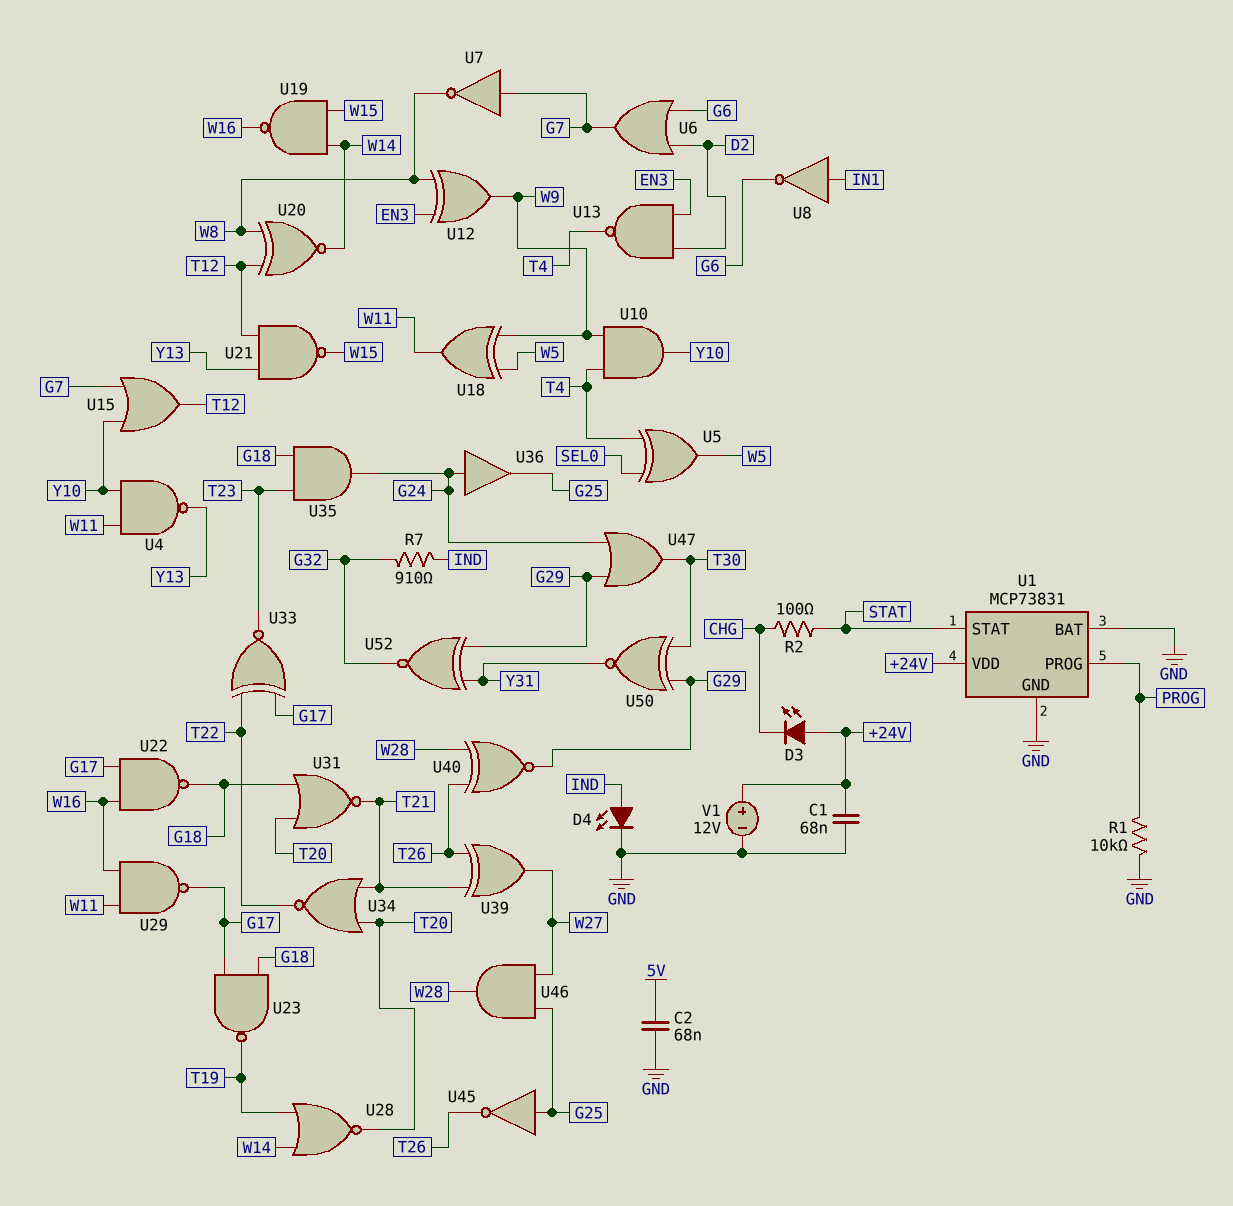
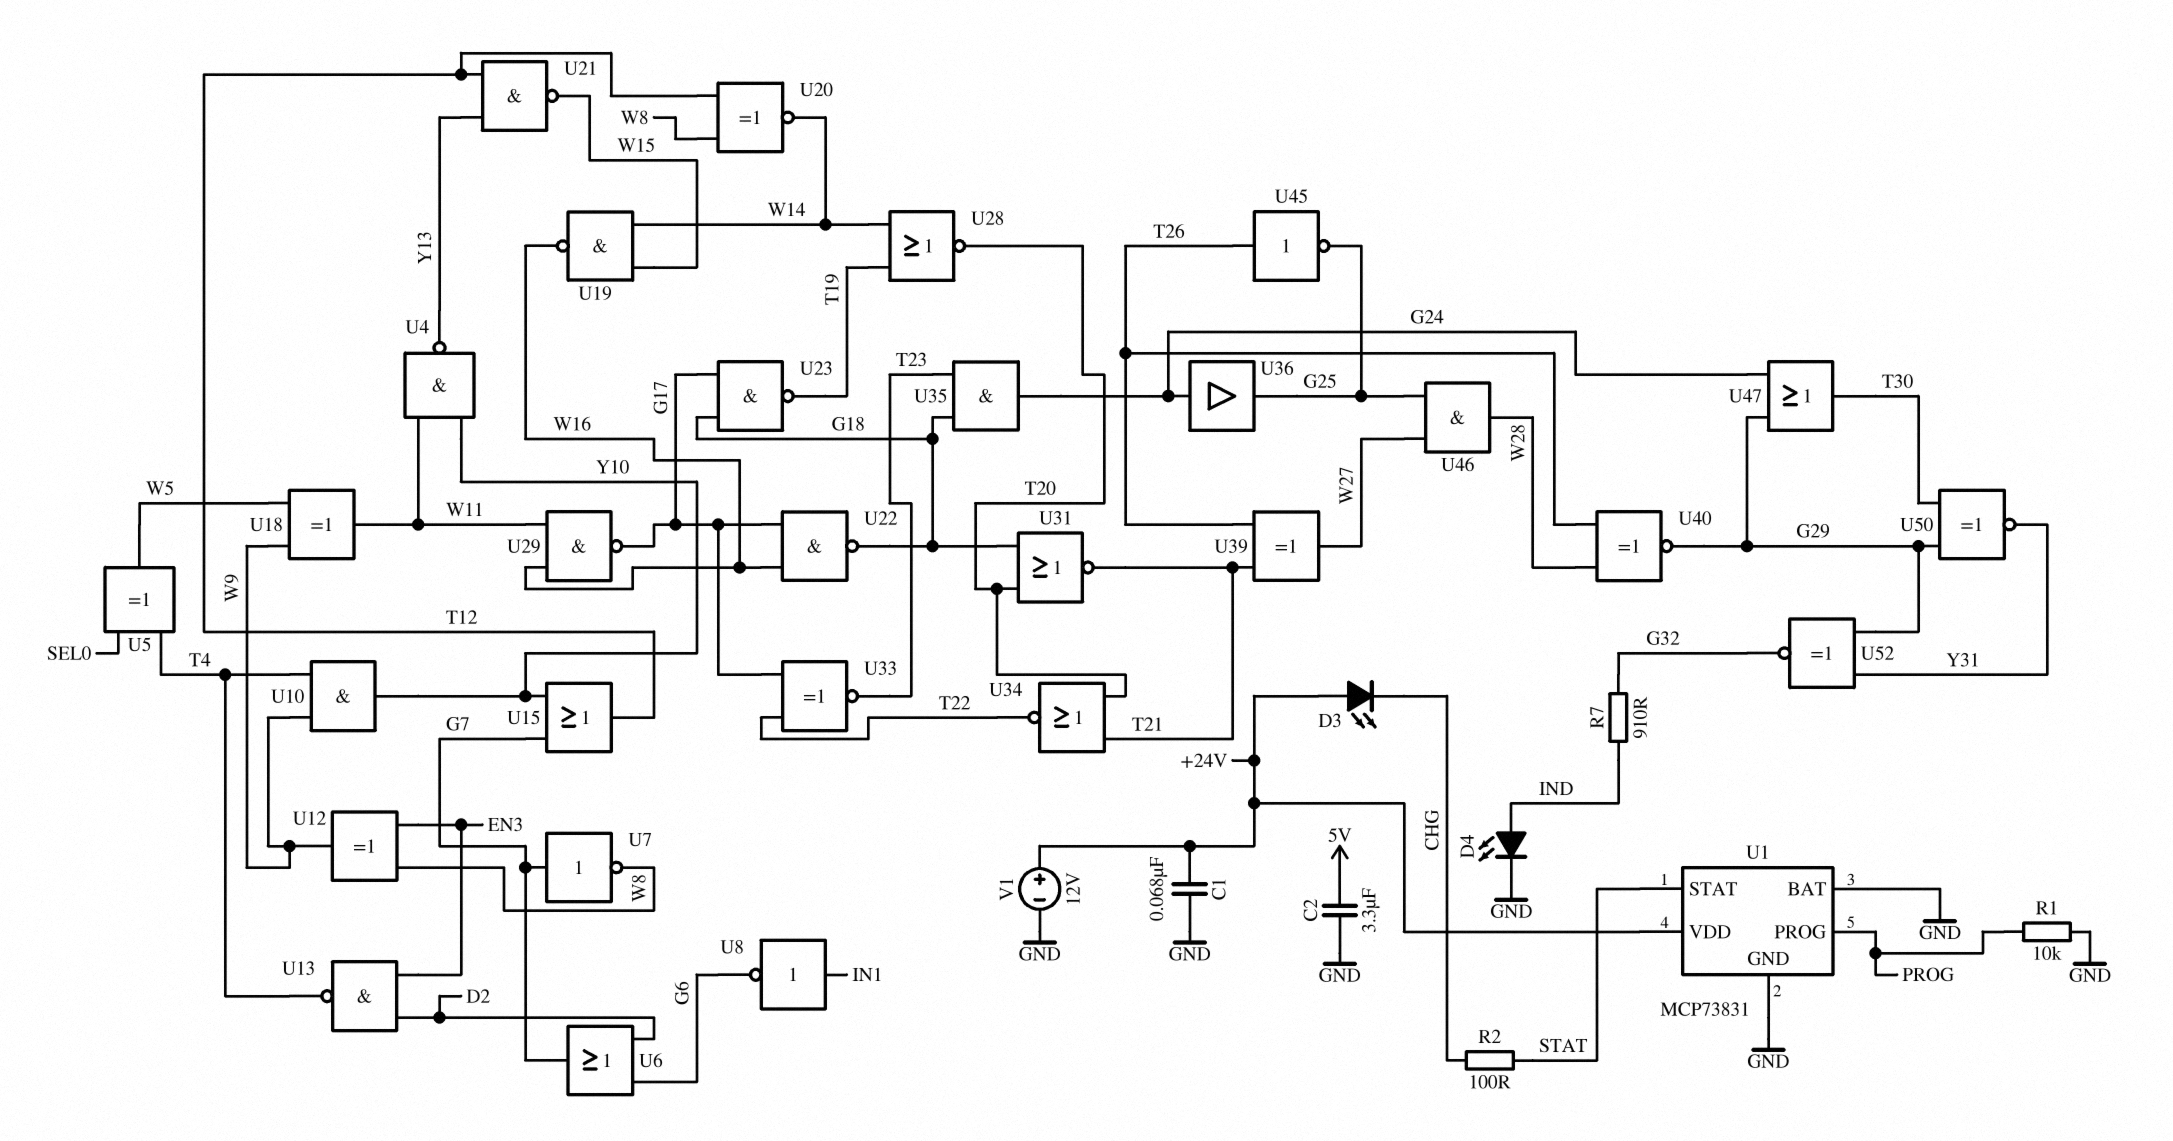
C2: 68nF (5V, GND) -> 3.3uF (5V, GND)
U45: NOT (in G25, out T26) -> NOT (in T26, out G25)

